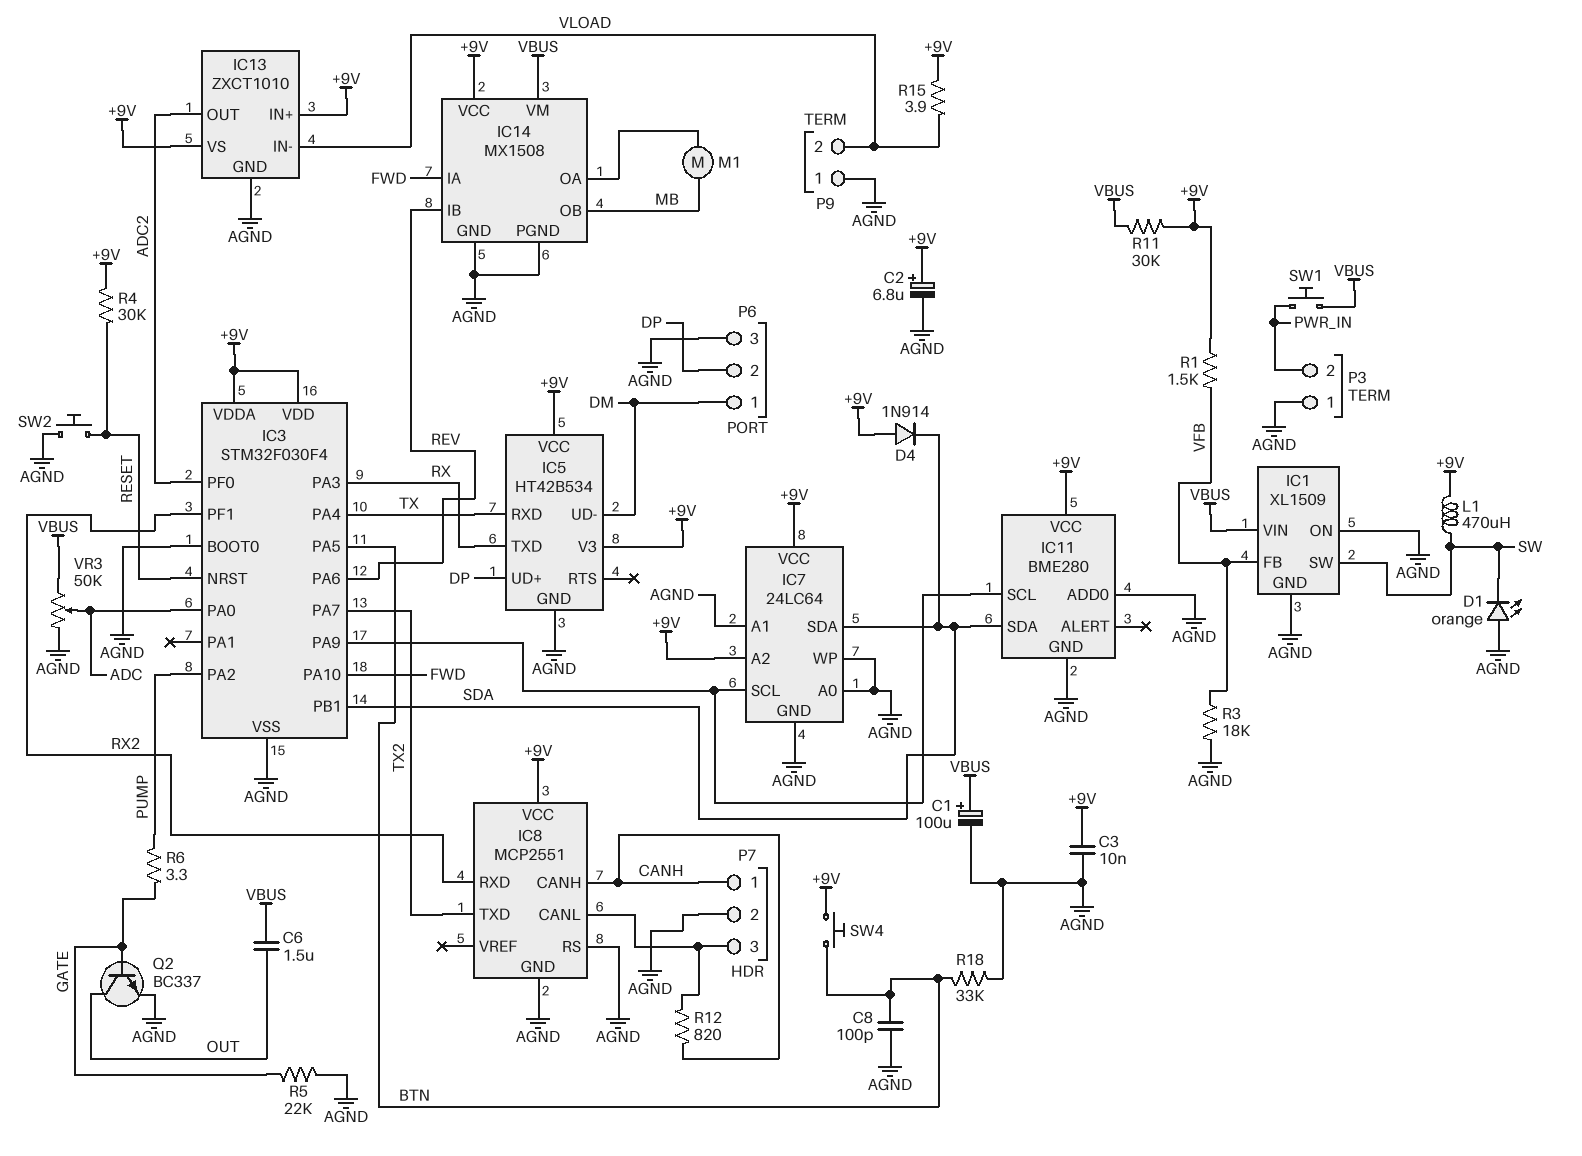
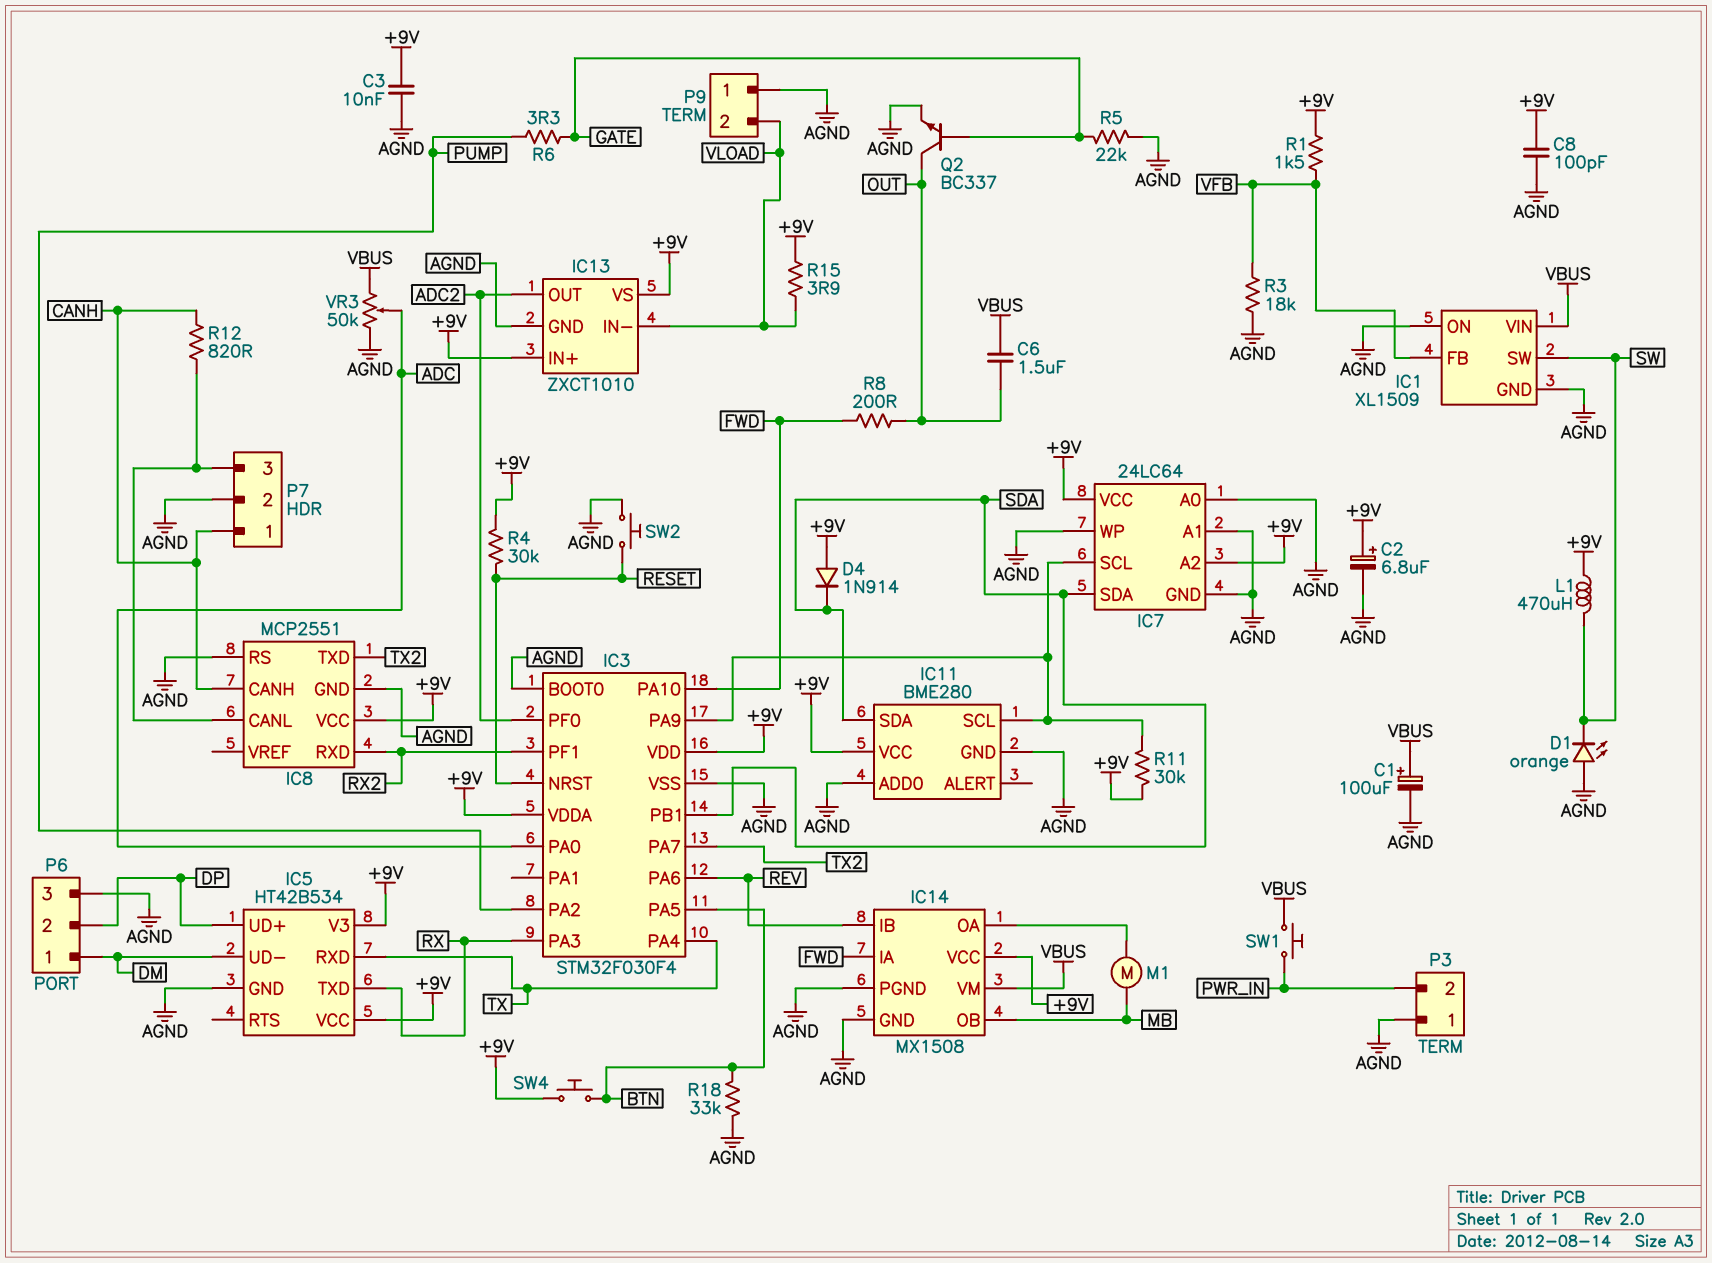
C8: 100pF (AGND, BTN) -> 100pF (+9V, AGND)
R8: none -> 200 (FWD, OUT)
R11: 30k (+9V, VBUS) -> 30k (+9V, IC3/PA9)

